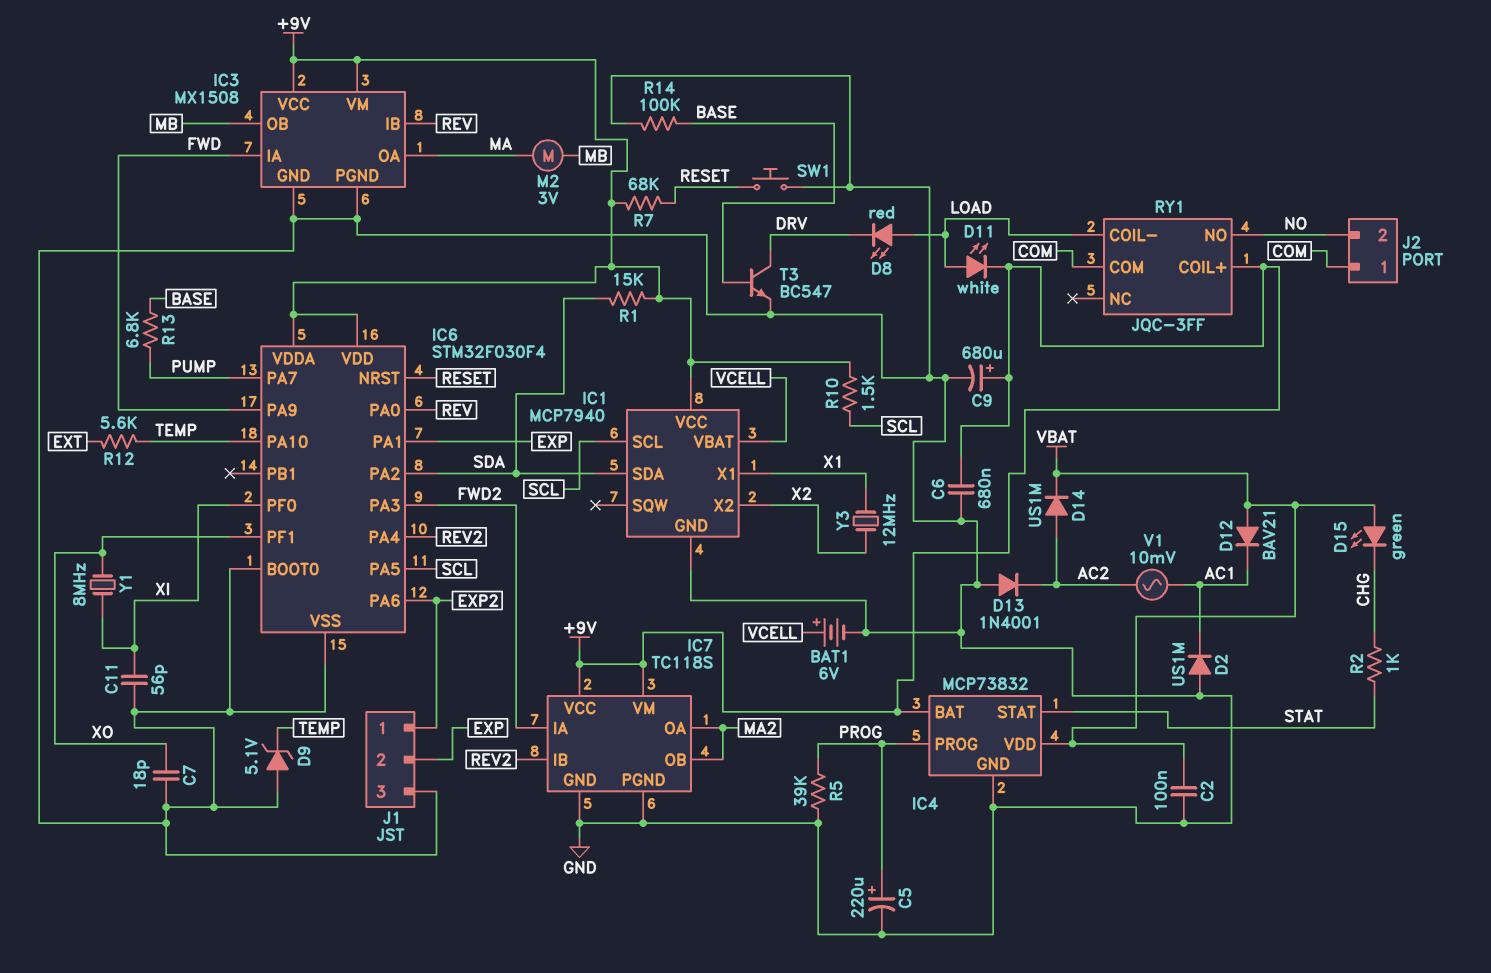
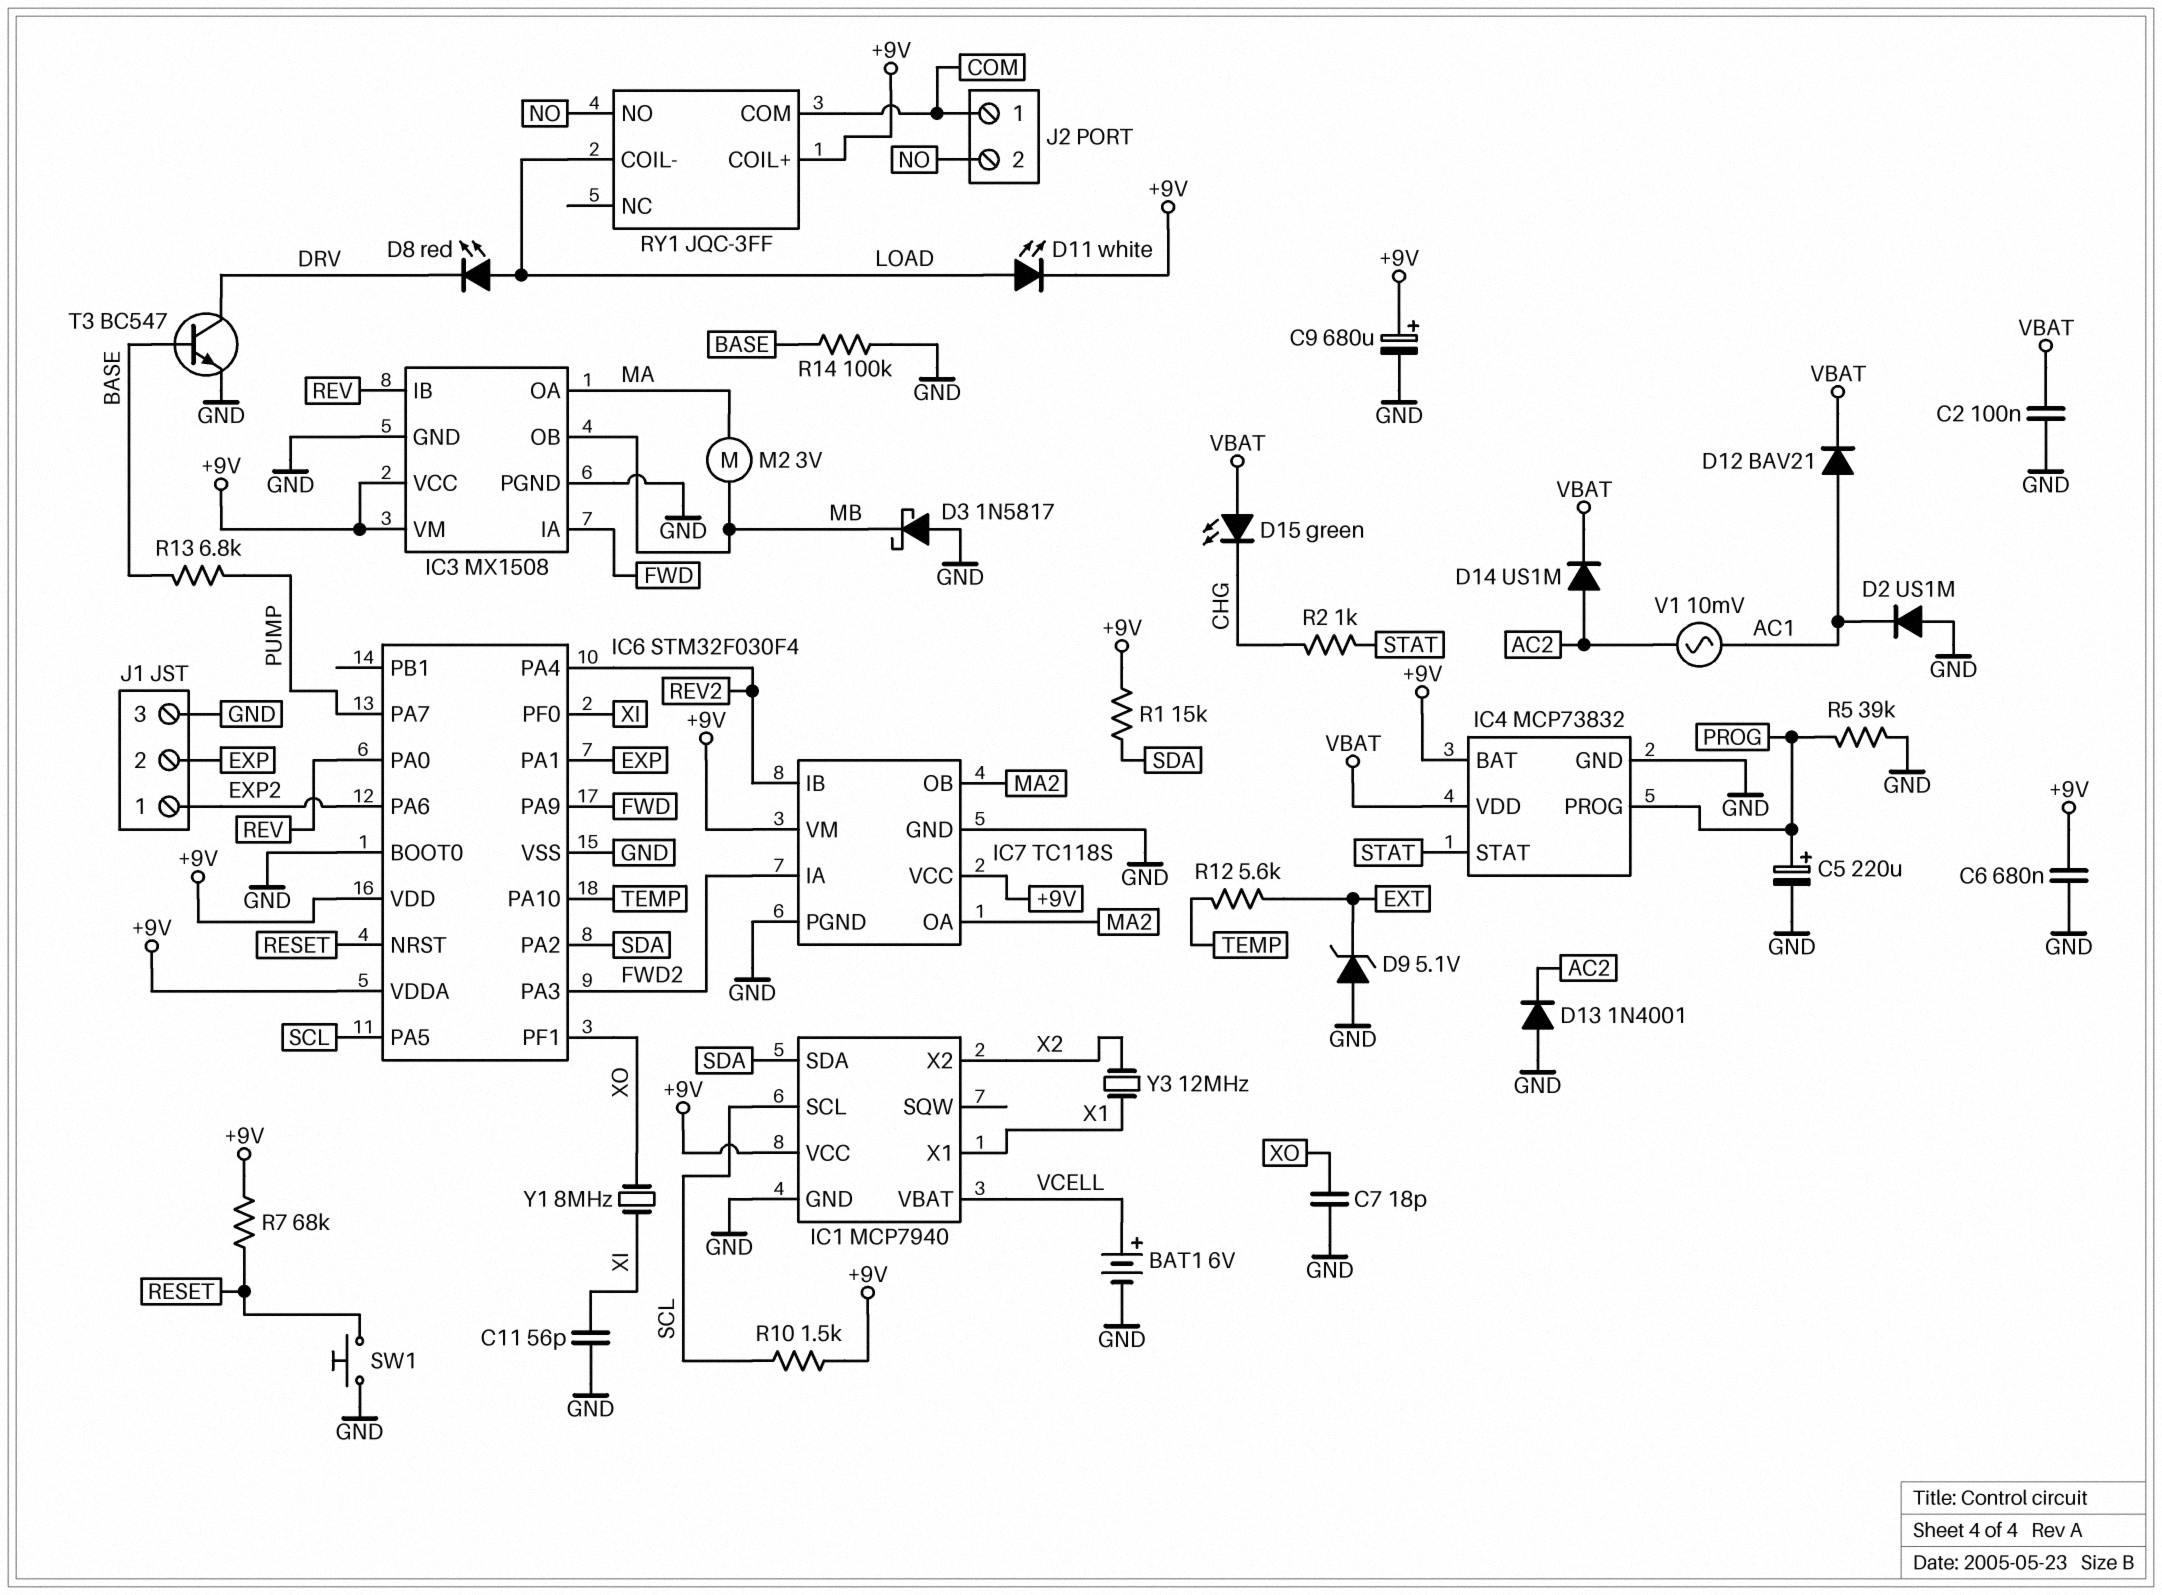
D3: none -> schottky 1N5817 (A GND, K MB)
D9: zener 5.1V (A GND, K TEMP) -> zener 5.1V (A GND, K EXT)
D12: diode BAV21 (A VBAT, K AC1) -> diode BAV21 (A AC1, K VBAT)

